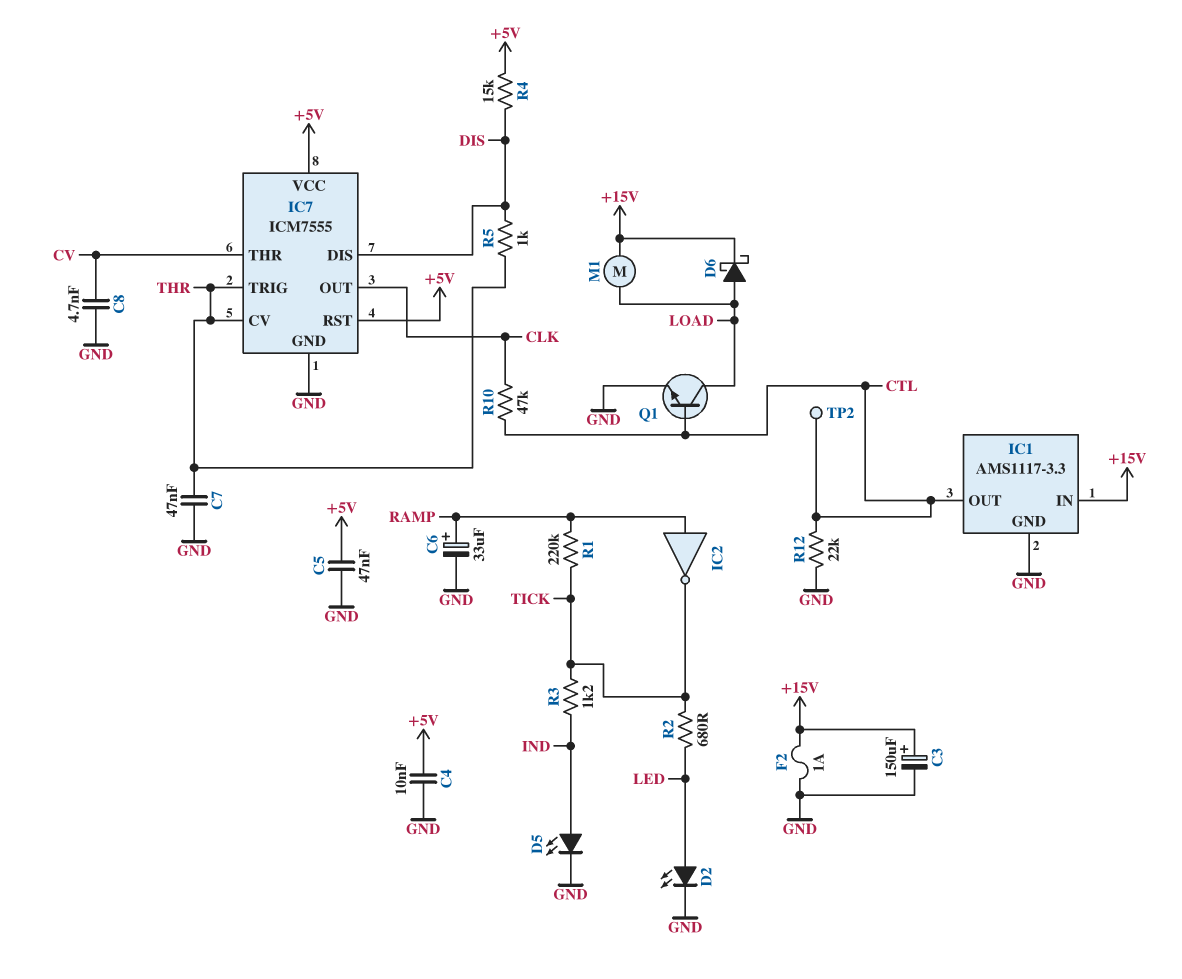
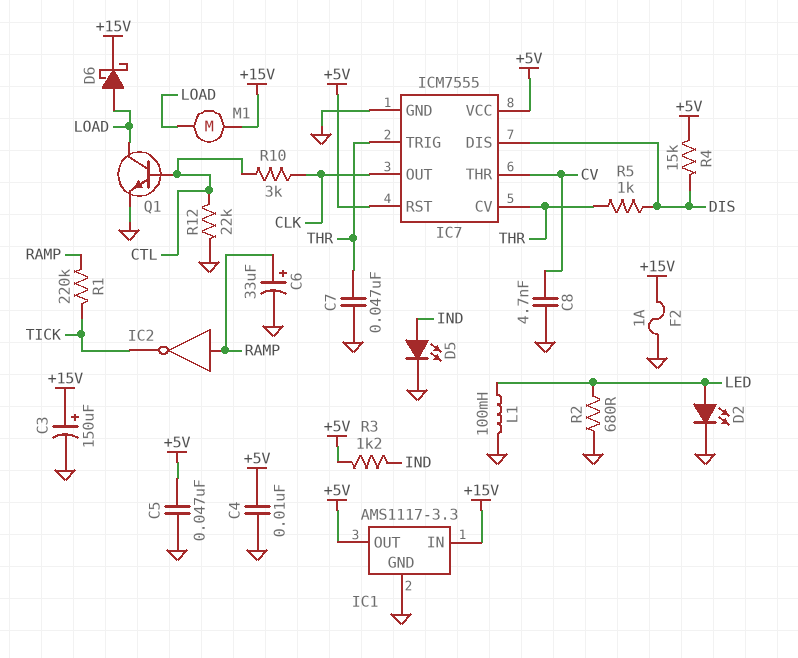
IC1 pin OUT: CTL -> +5V
L1: none -> 100mH (GND, LED)
R2: 680 (LED, TICK) -> 680 (GND, LED)
R3: 1.2k (IND, TICK) -> 1.2k (+5V, IND)
R10: 47k (CLK, CTL) -> 3k (CLK, CTL)
TP2: test point (CTL) -> none

